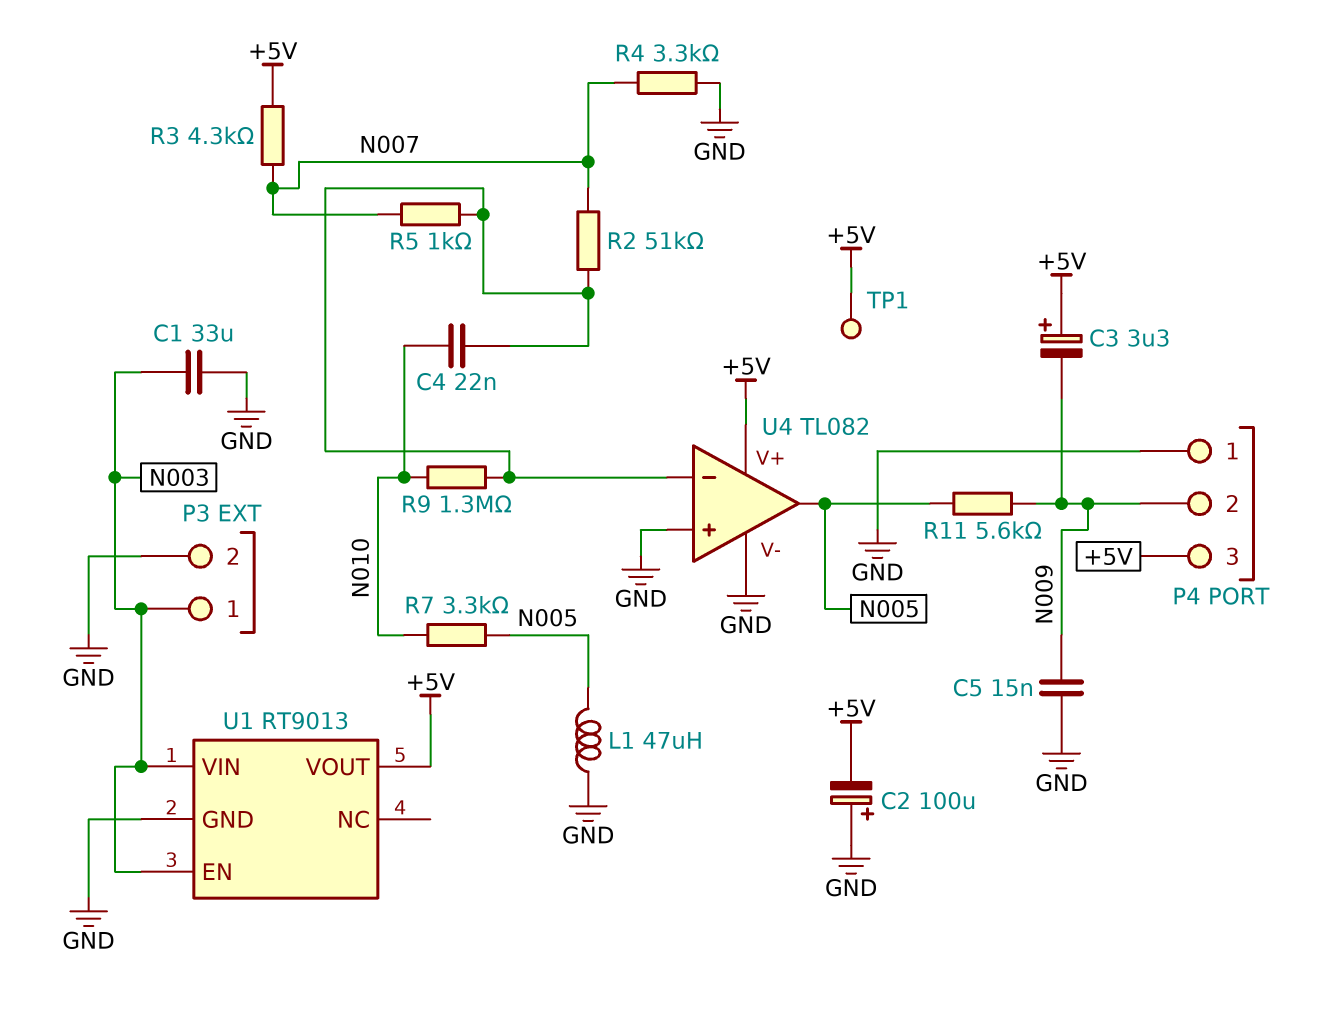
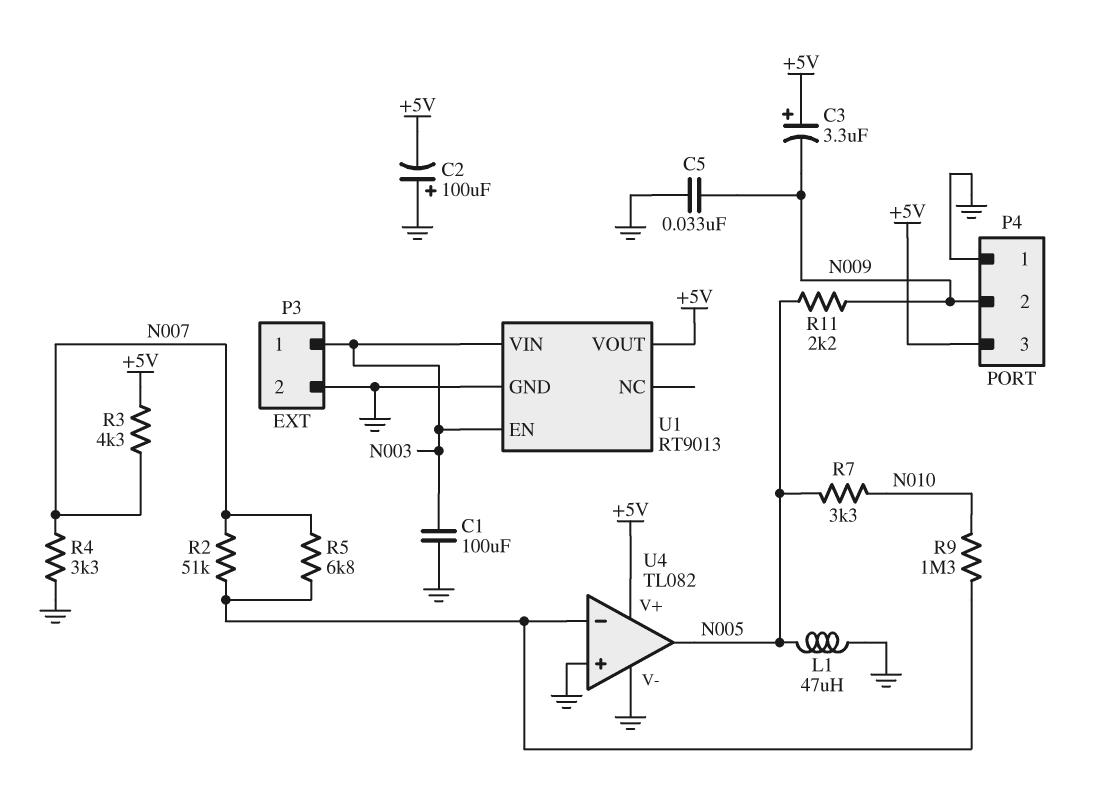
C1: 33uF (GND, N003) -> 100uF (GND, N003)
C4: 22nF (N010, U4/in-) -> none
C5: 15nF (GND, N009) -> 33nF (GND, N009)
R5: 1k (N007, U4/in-) -> 6.8k (N007, U4/in-)
R11: 5.6k (N005, N009) -> 2.2k (N005, N009)
TP1: test point (+5V) -> none

